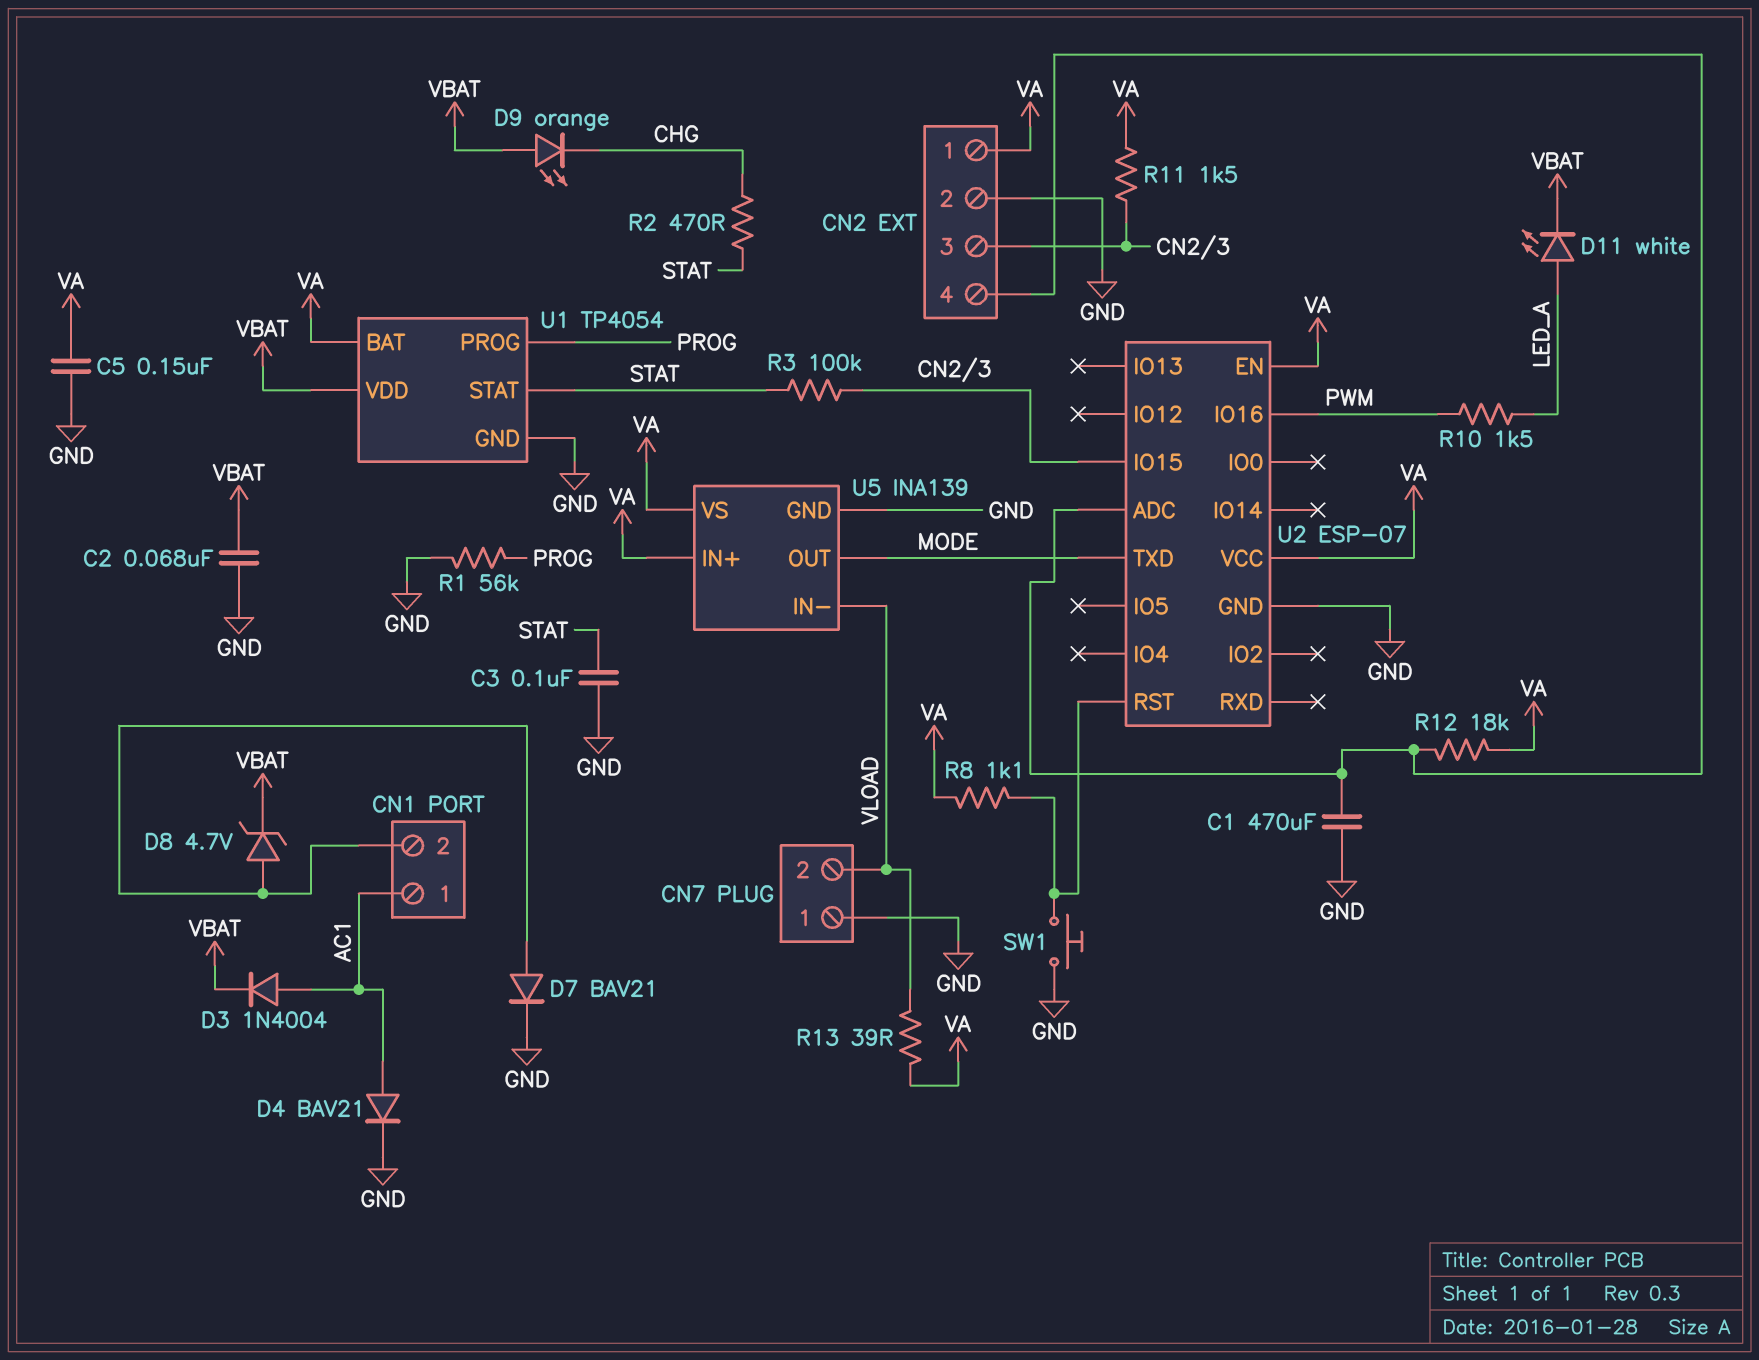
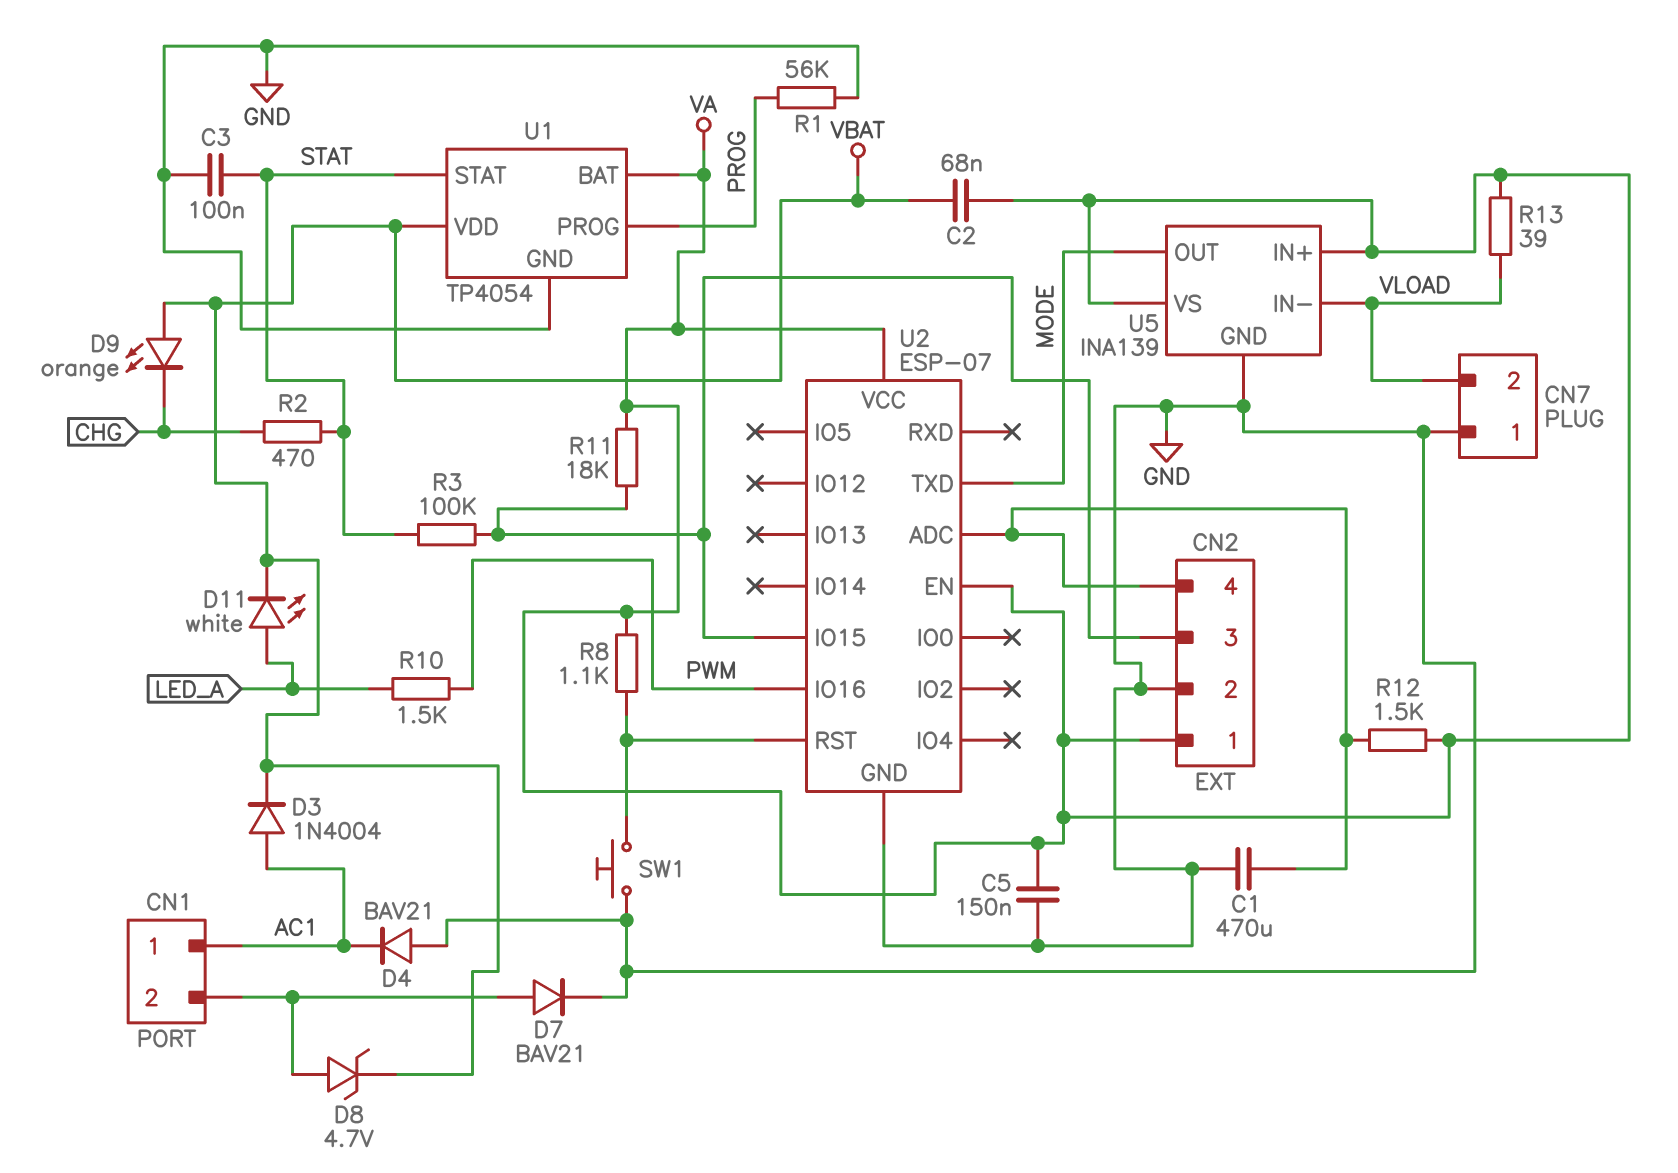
C2: 68nF (GND, VBAT) -> 68nF (VA, VBAT)
D4: diode BAV21 (A AC1, K GND) -> diode BAV21 (A GND, K AC1)
R11: 1.5k (CN2/3, VA) -> 18k (CN2/3, VA)
R12: 18k (CN2/4, VA) -> 1.5k (CN2/4, VA)

